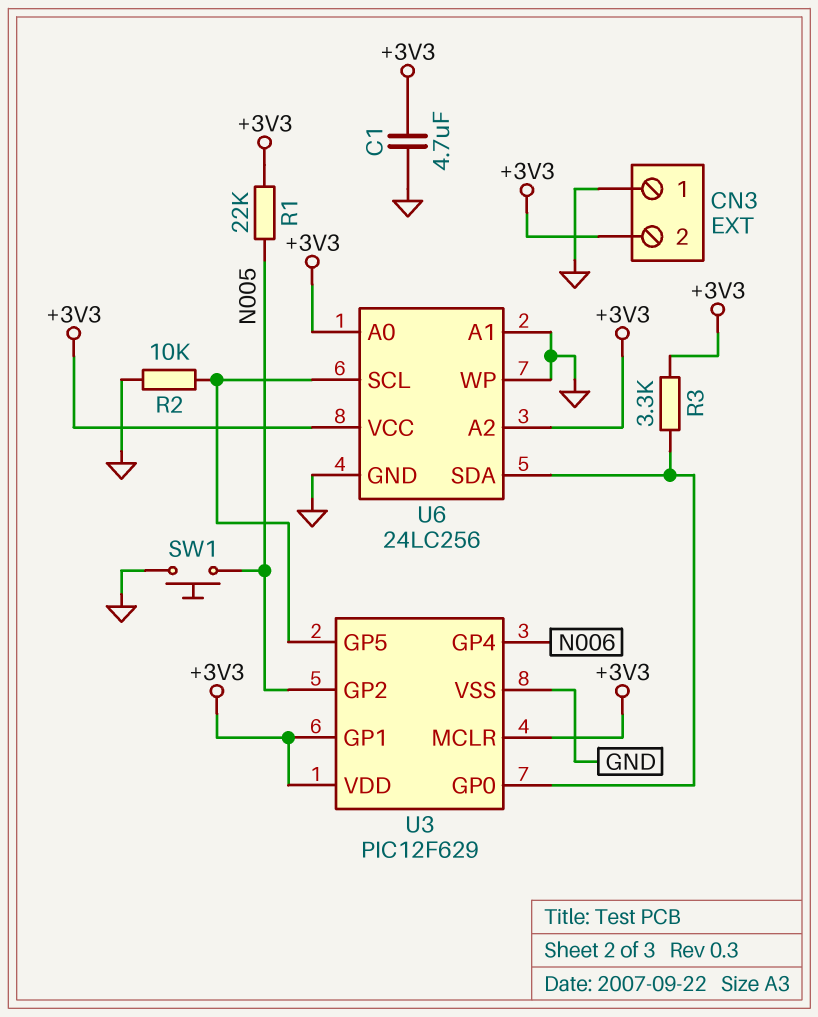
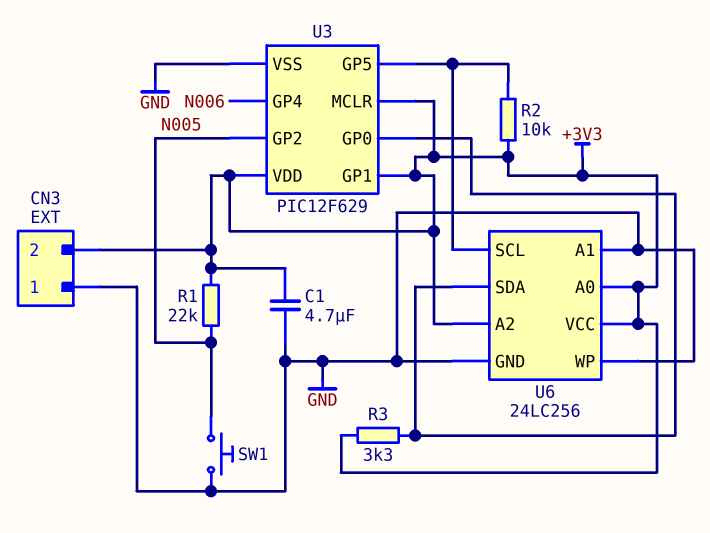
R2: 10k (GND, U3/GP5) -> 10k (+3V3, U3/GP5)

